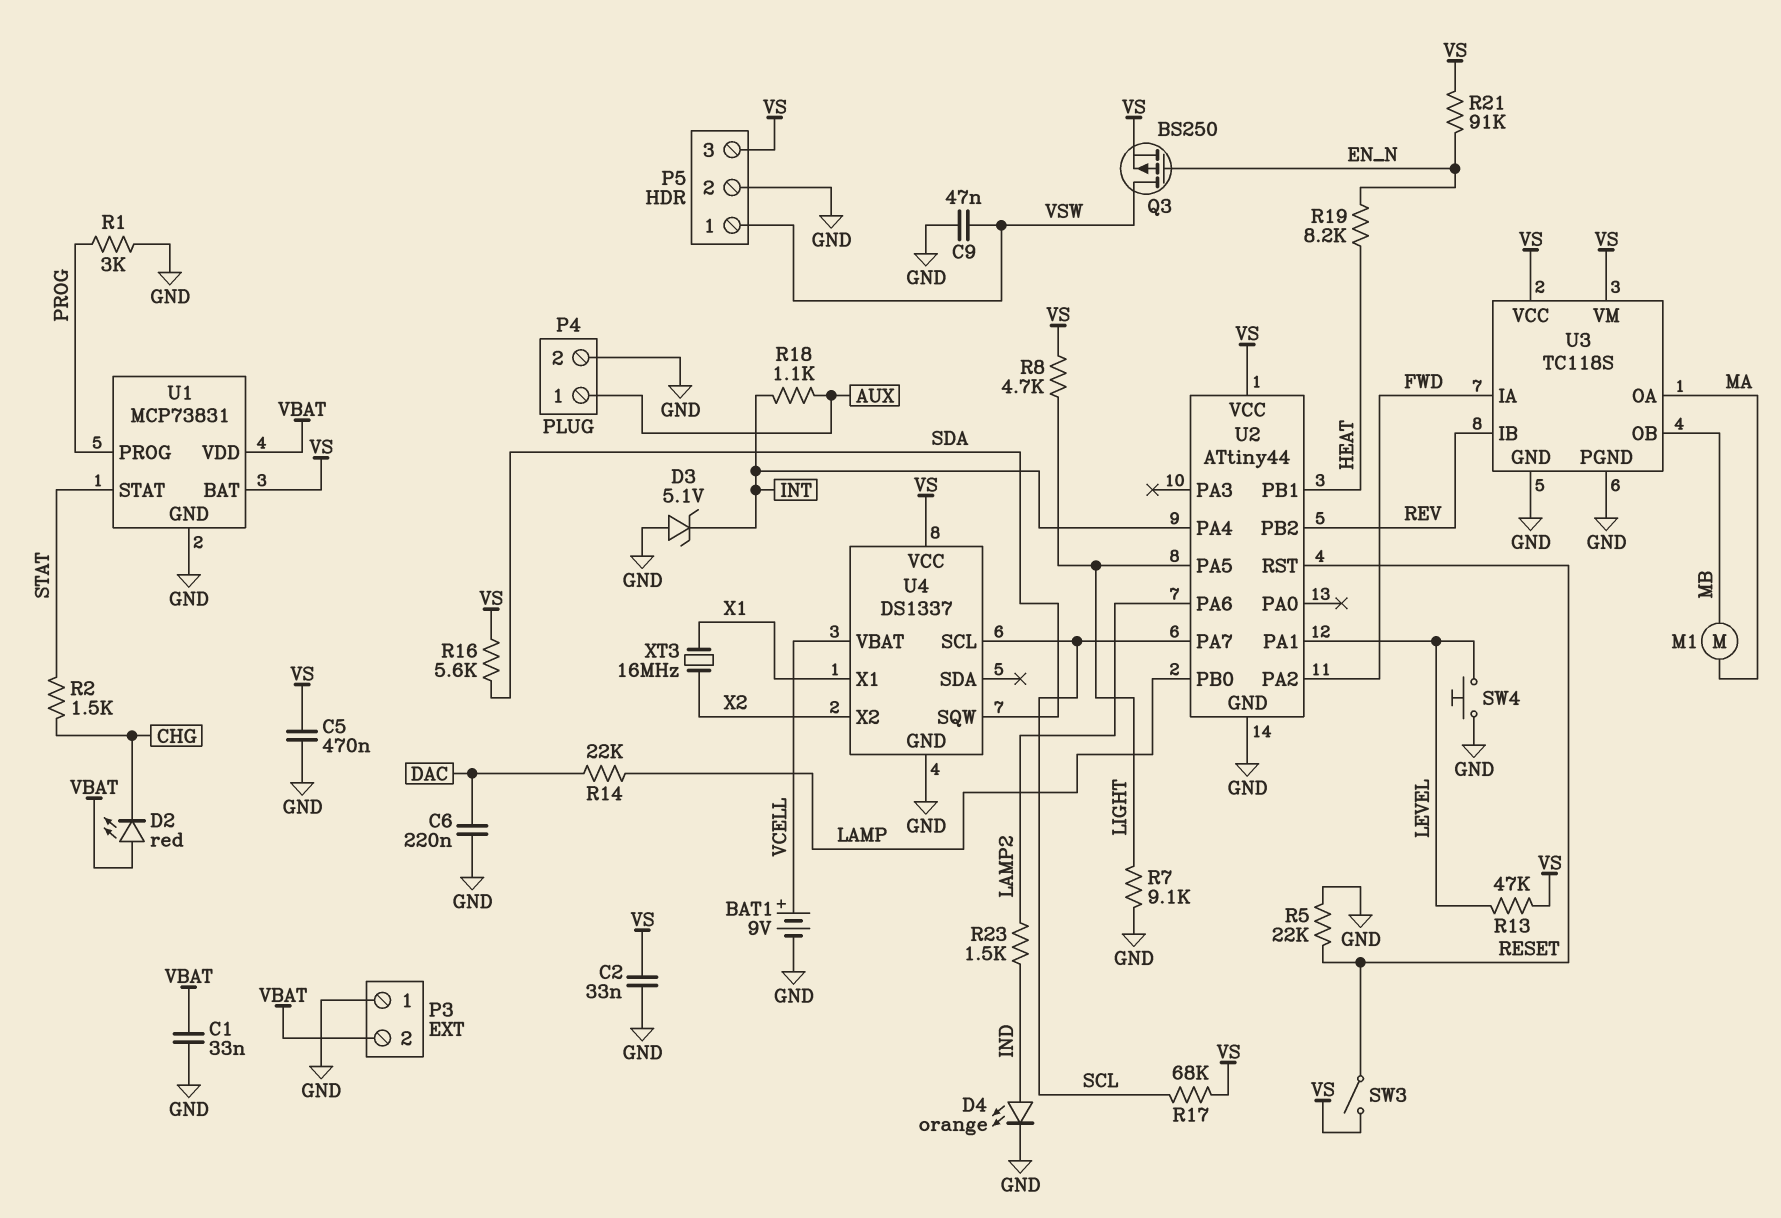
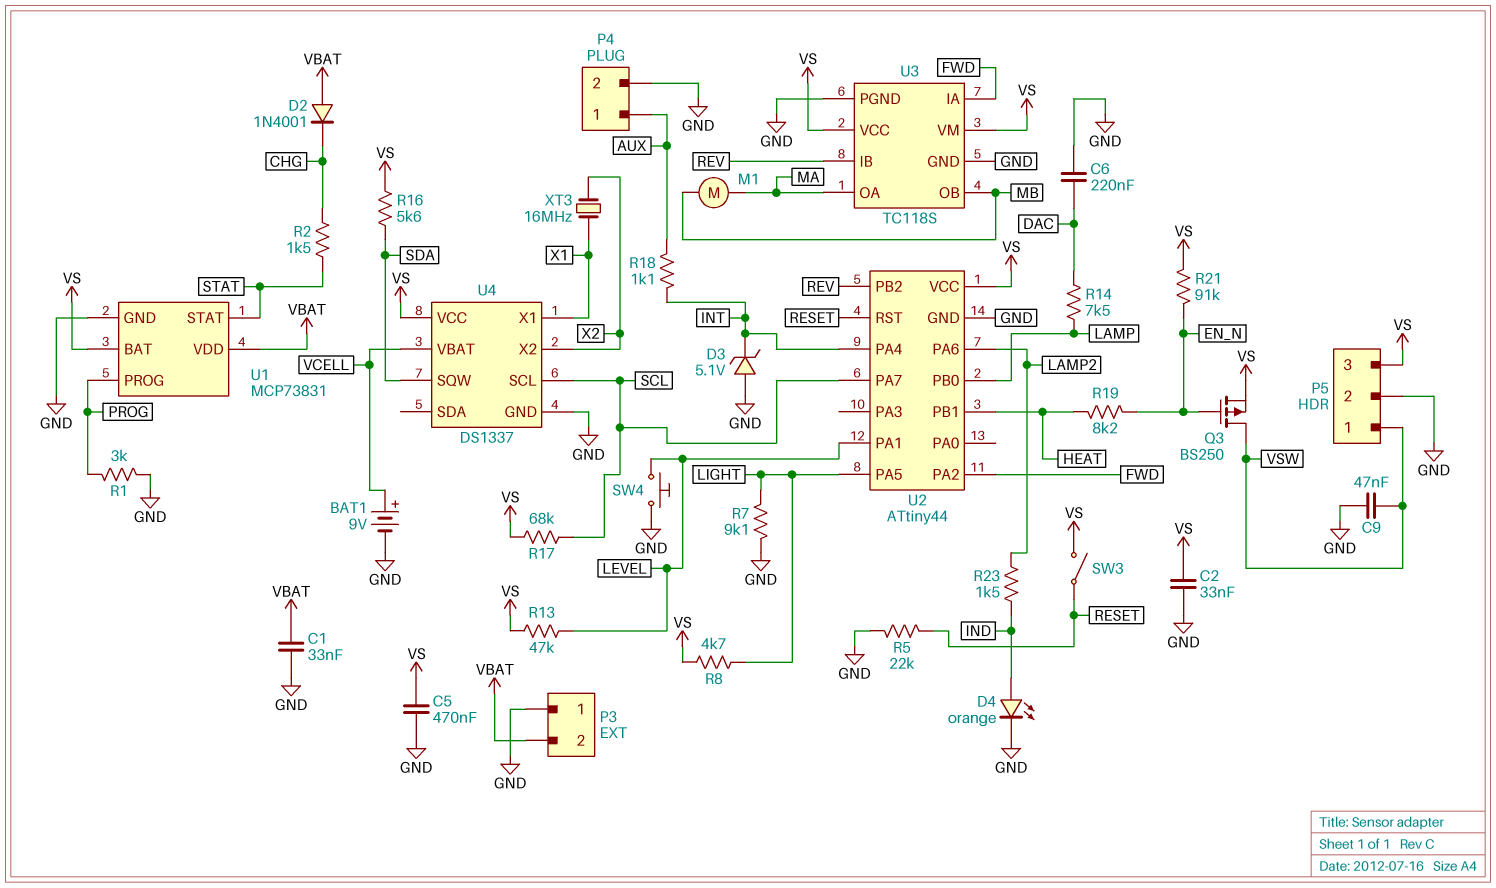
D2: LED red (A VBAT, K CHG) -> diode 1N4001 (A VBAT, K CHG)
R14: 22k (DAC, LAMP) -> 7.5k (DAC, LAMP)

